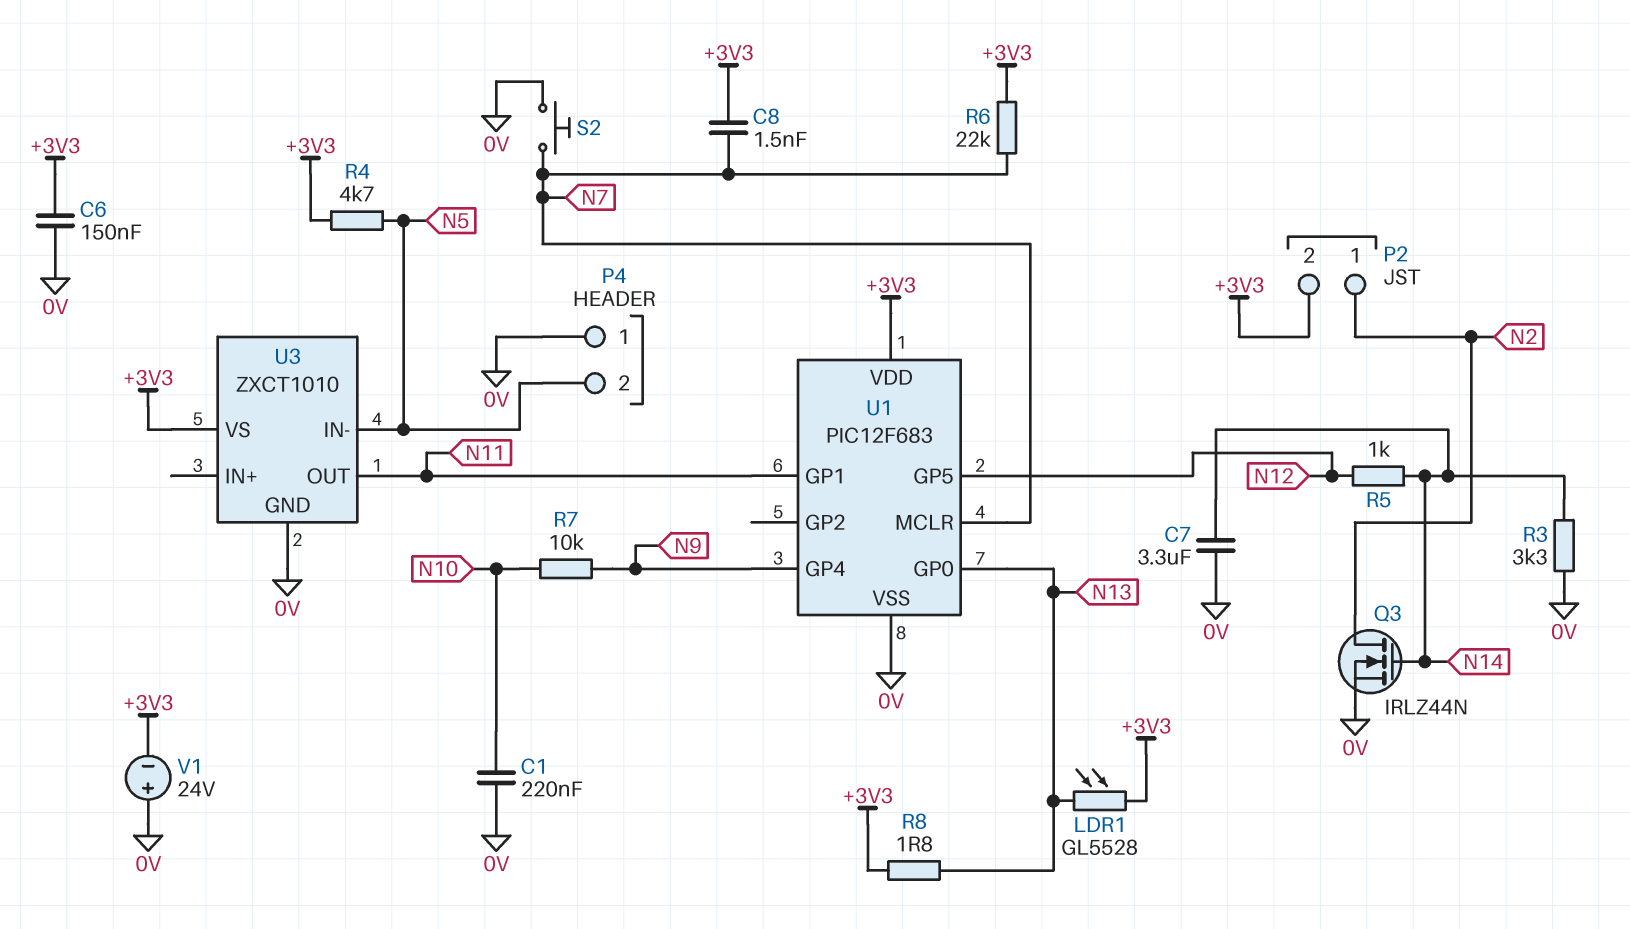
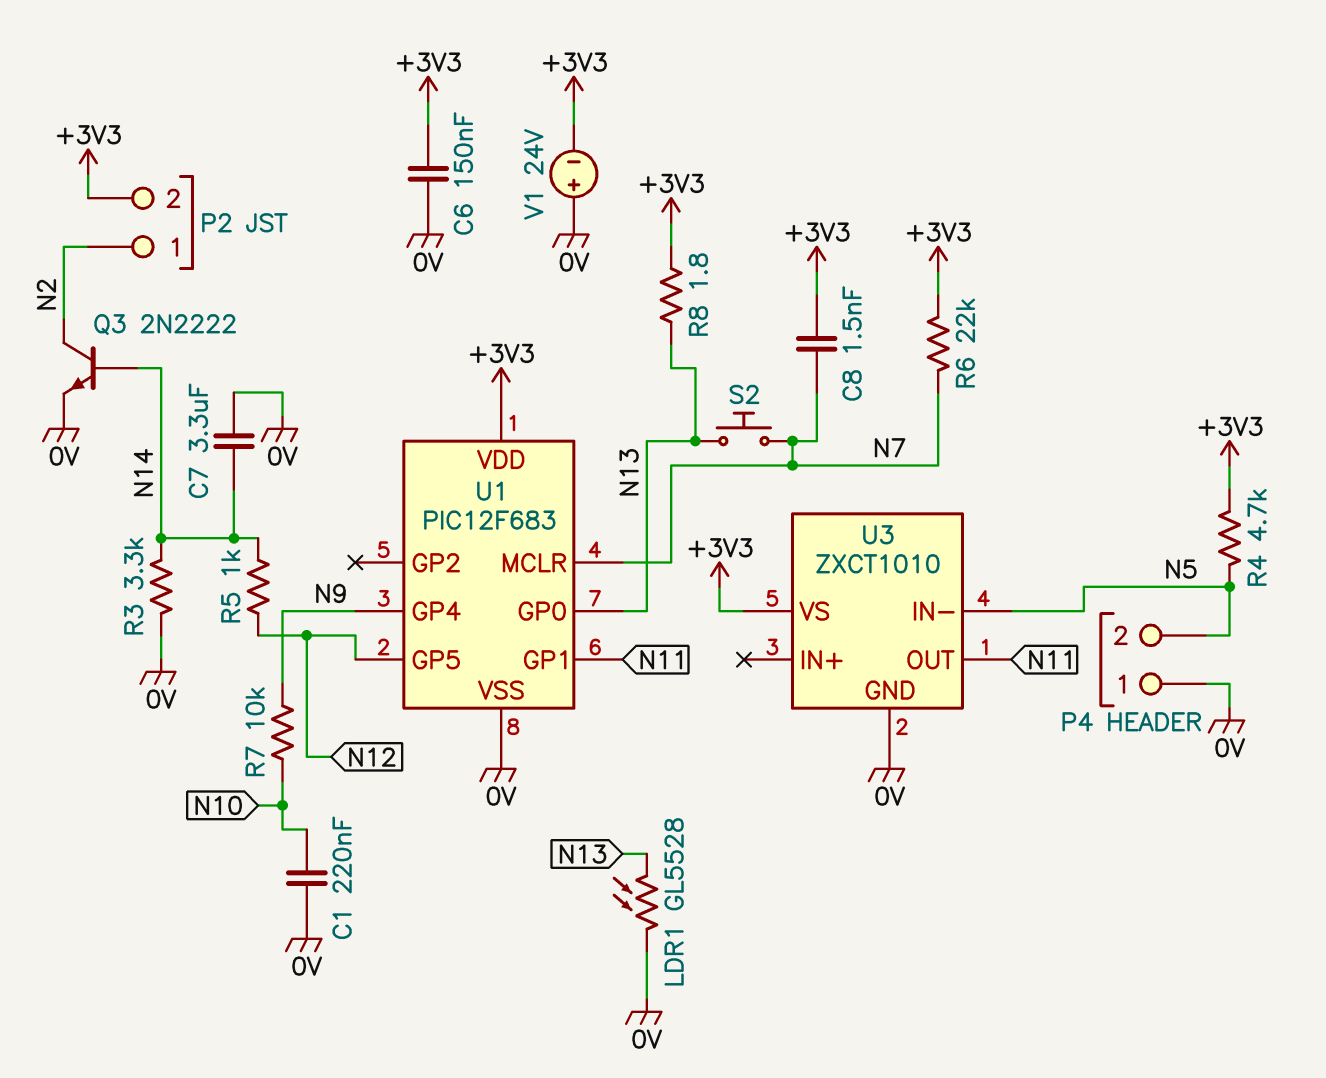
LDR1: GL5528 (+3V3, N13) -> GL5528 (0V, N13)
Q3: NMOS IRLZ44N (G N14, D N2, S 0V) -> NPN 2N2222 (B N14, C N2, E 0V)
S2: button (0V, N7) -> button (N7, N13)

